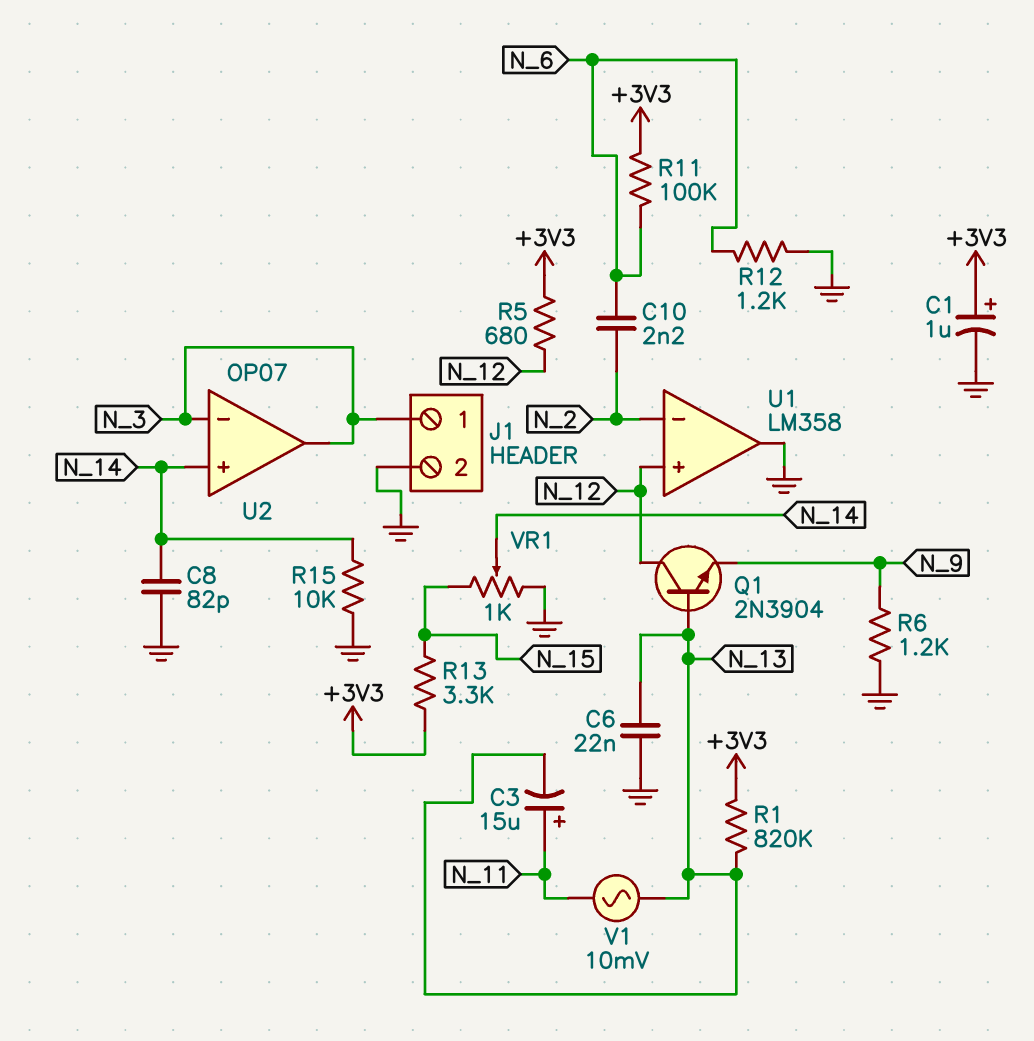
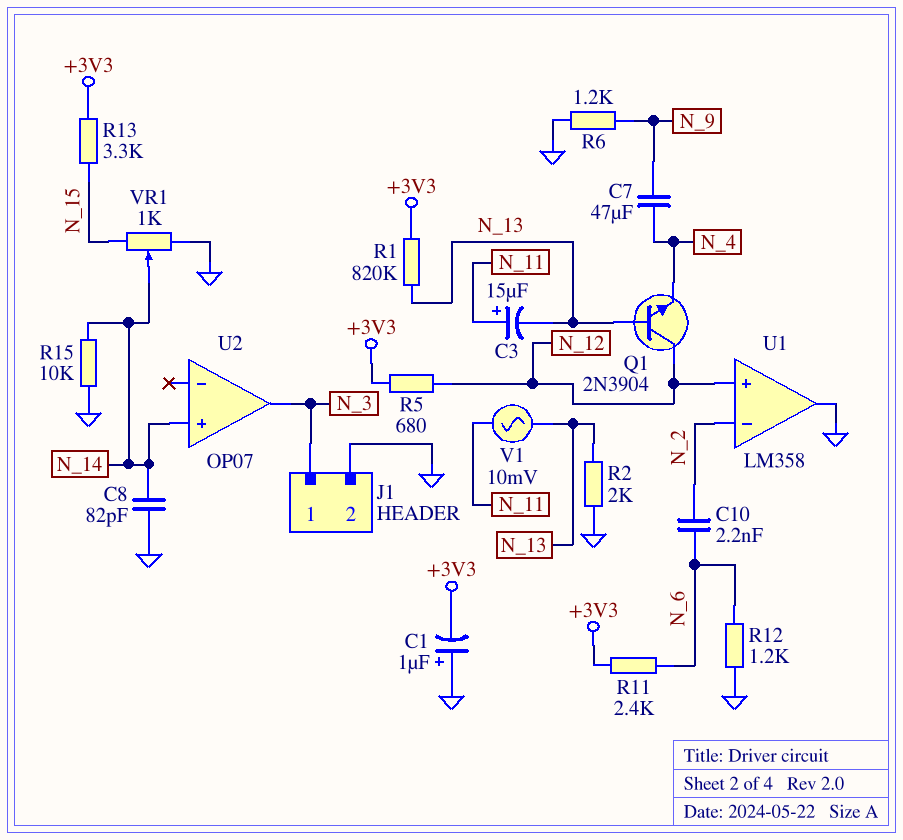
C1: 1uF (plus +3V3, minus GND) -> 1uF (plus GND, minus +3V3)
C6: 22nF (GND, N_13) -> none
C7: none -> 47uF (N_4, N_9)
Q1: NPN 2N3904 (B N_13, C N_12, E N_9) -> NPN 2N3904 (B N_13, C N_12, E N_4)
R2: none -> 2k (GND, N_13)
R11: 100k (+3V3, N_6) -> 2.4k (+3V3, N_6)
U2 pin in-: N_3 -> none

